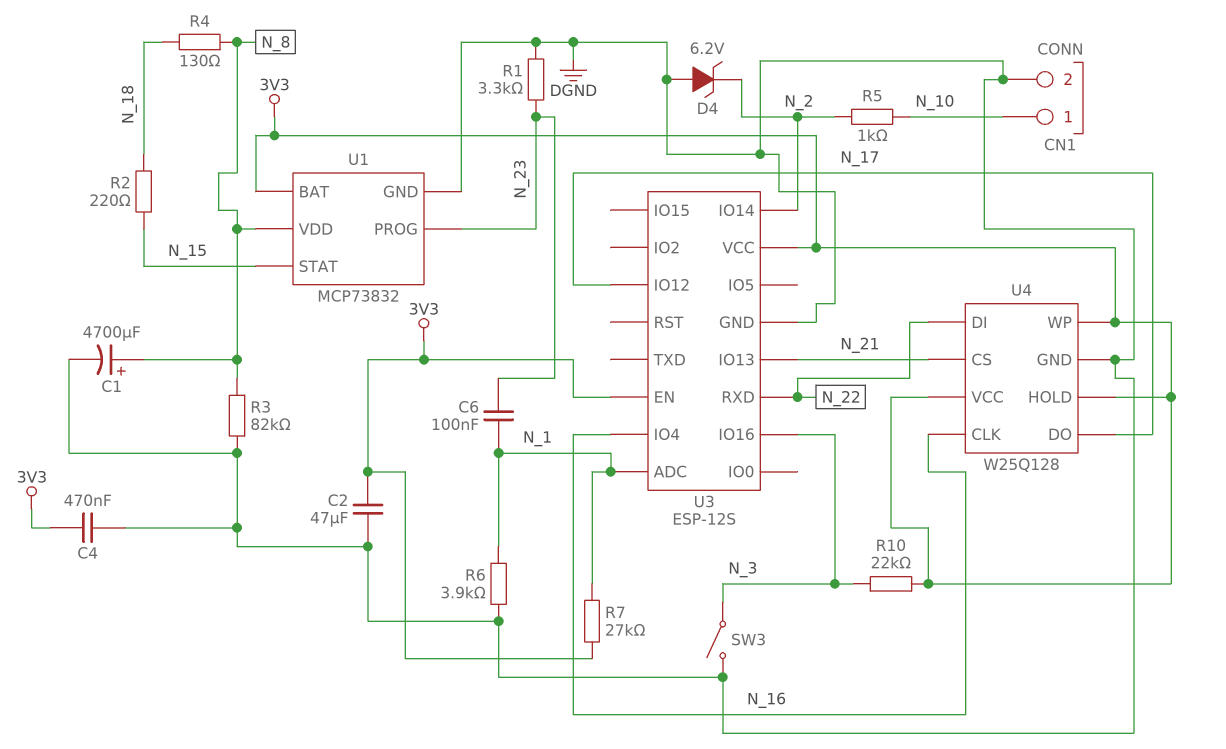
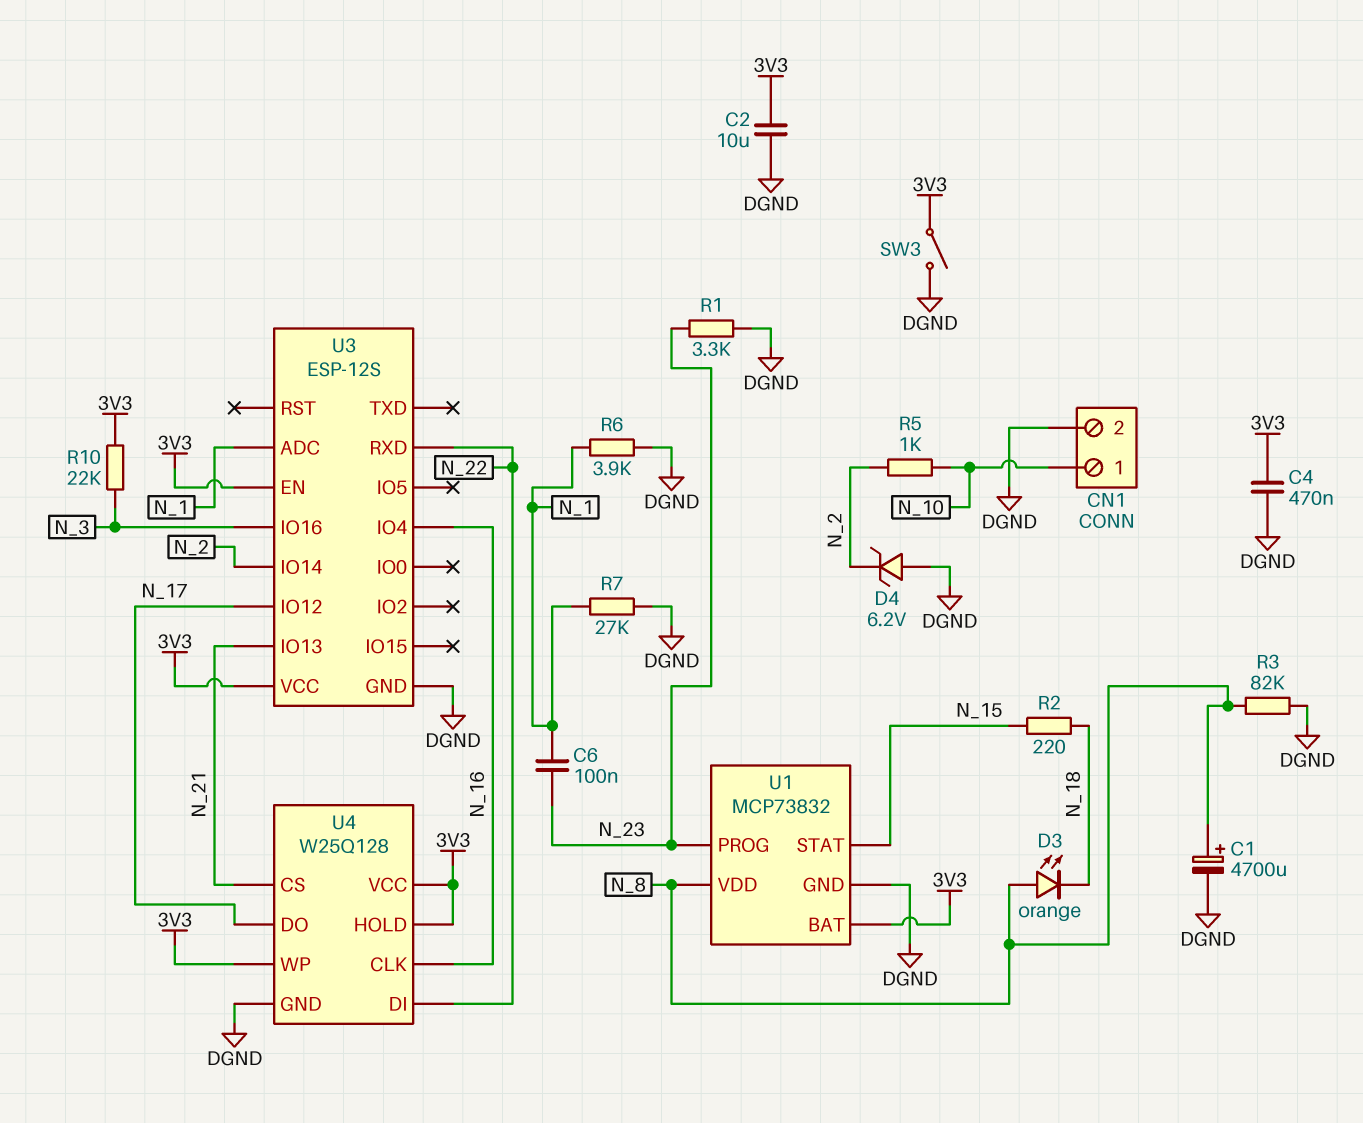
C2: 47uF (3V3, DGND) -> 10uF (3V3, DGND)
D3: none -> LED orange (A N_8, K N_18)
R4: 130 (N_8, N_18) -> none
R7: 27k (3V3, N_1) -> 27k (DGND, N_1)
SW3: switch (DGND, N_3) -> switch (3V3, DGND)

